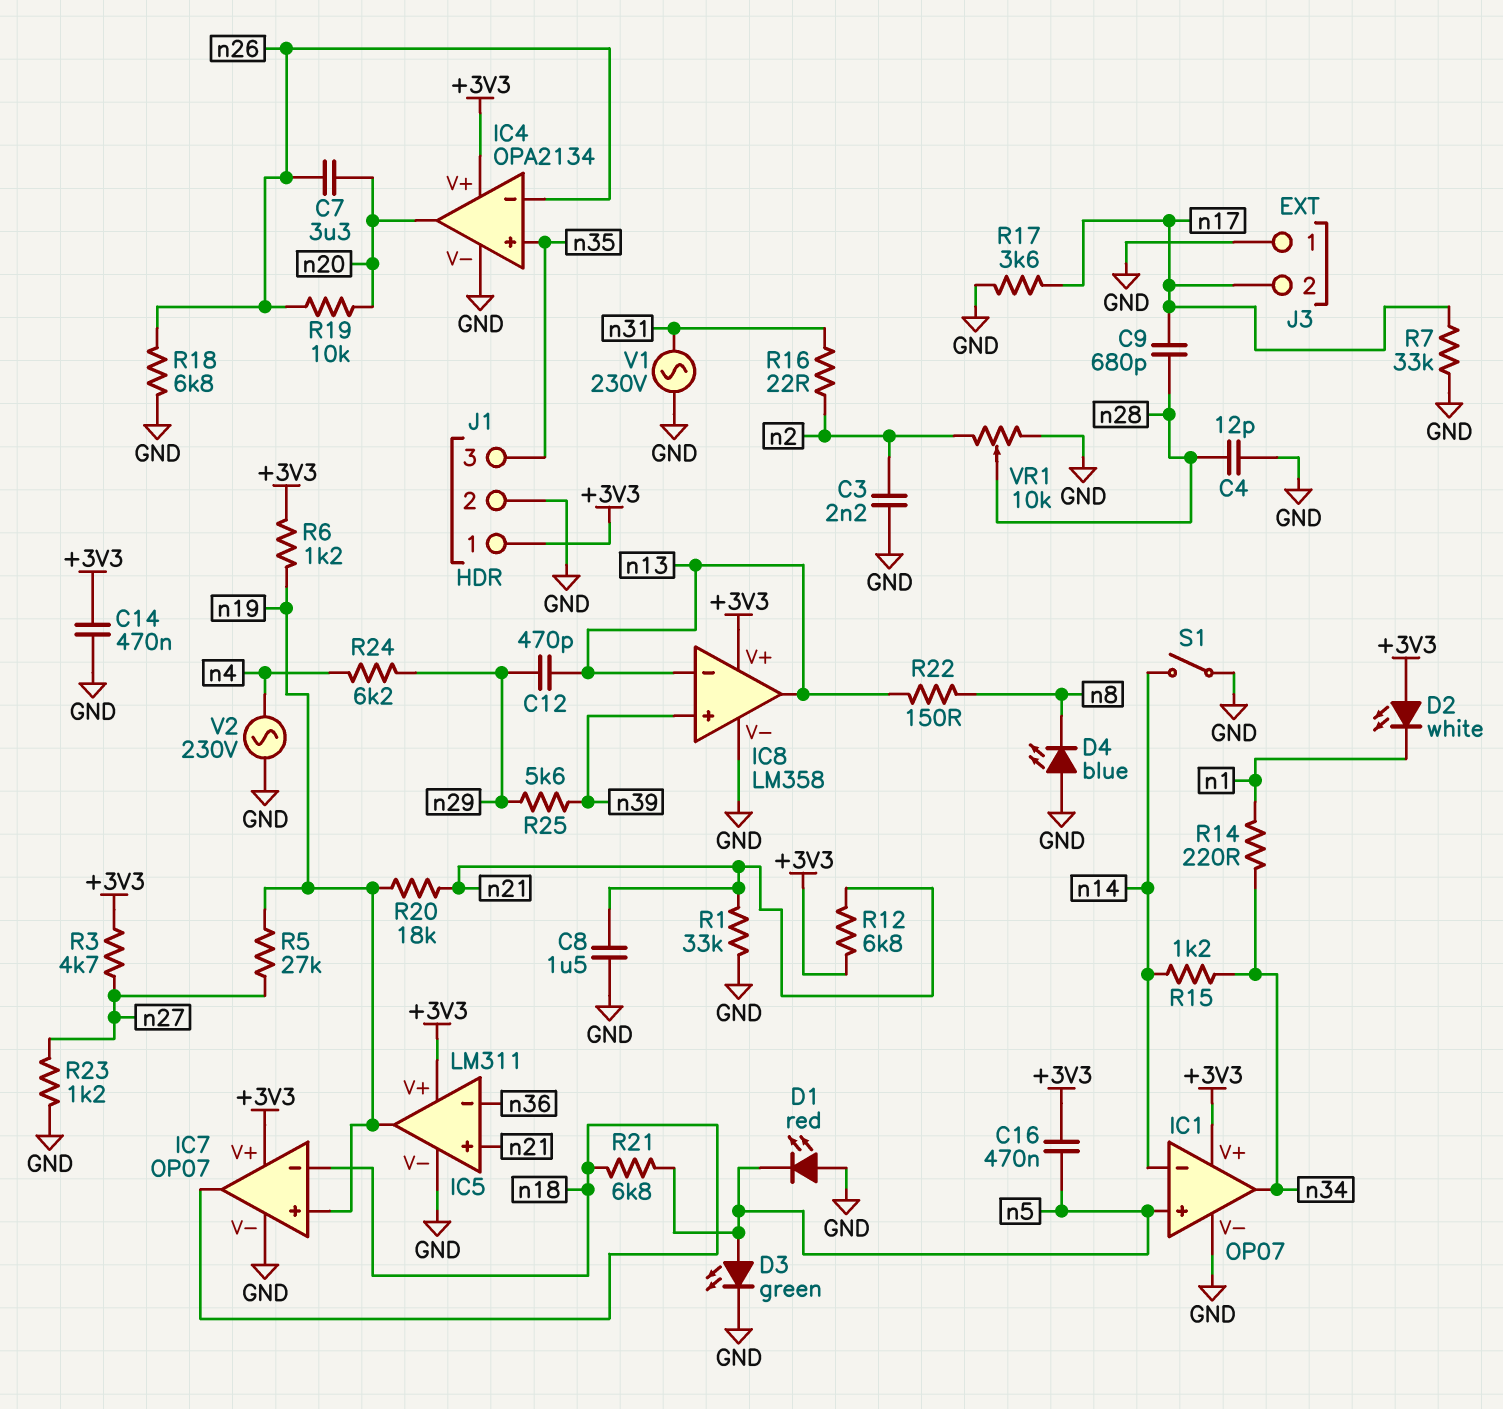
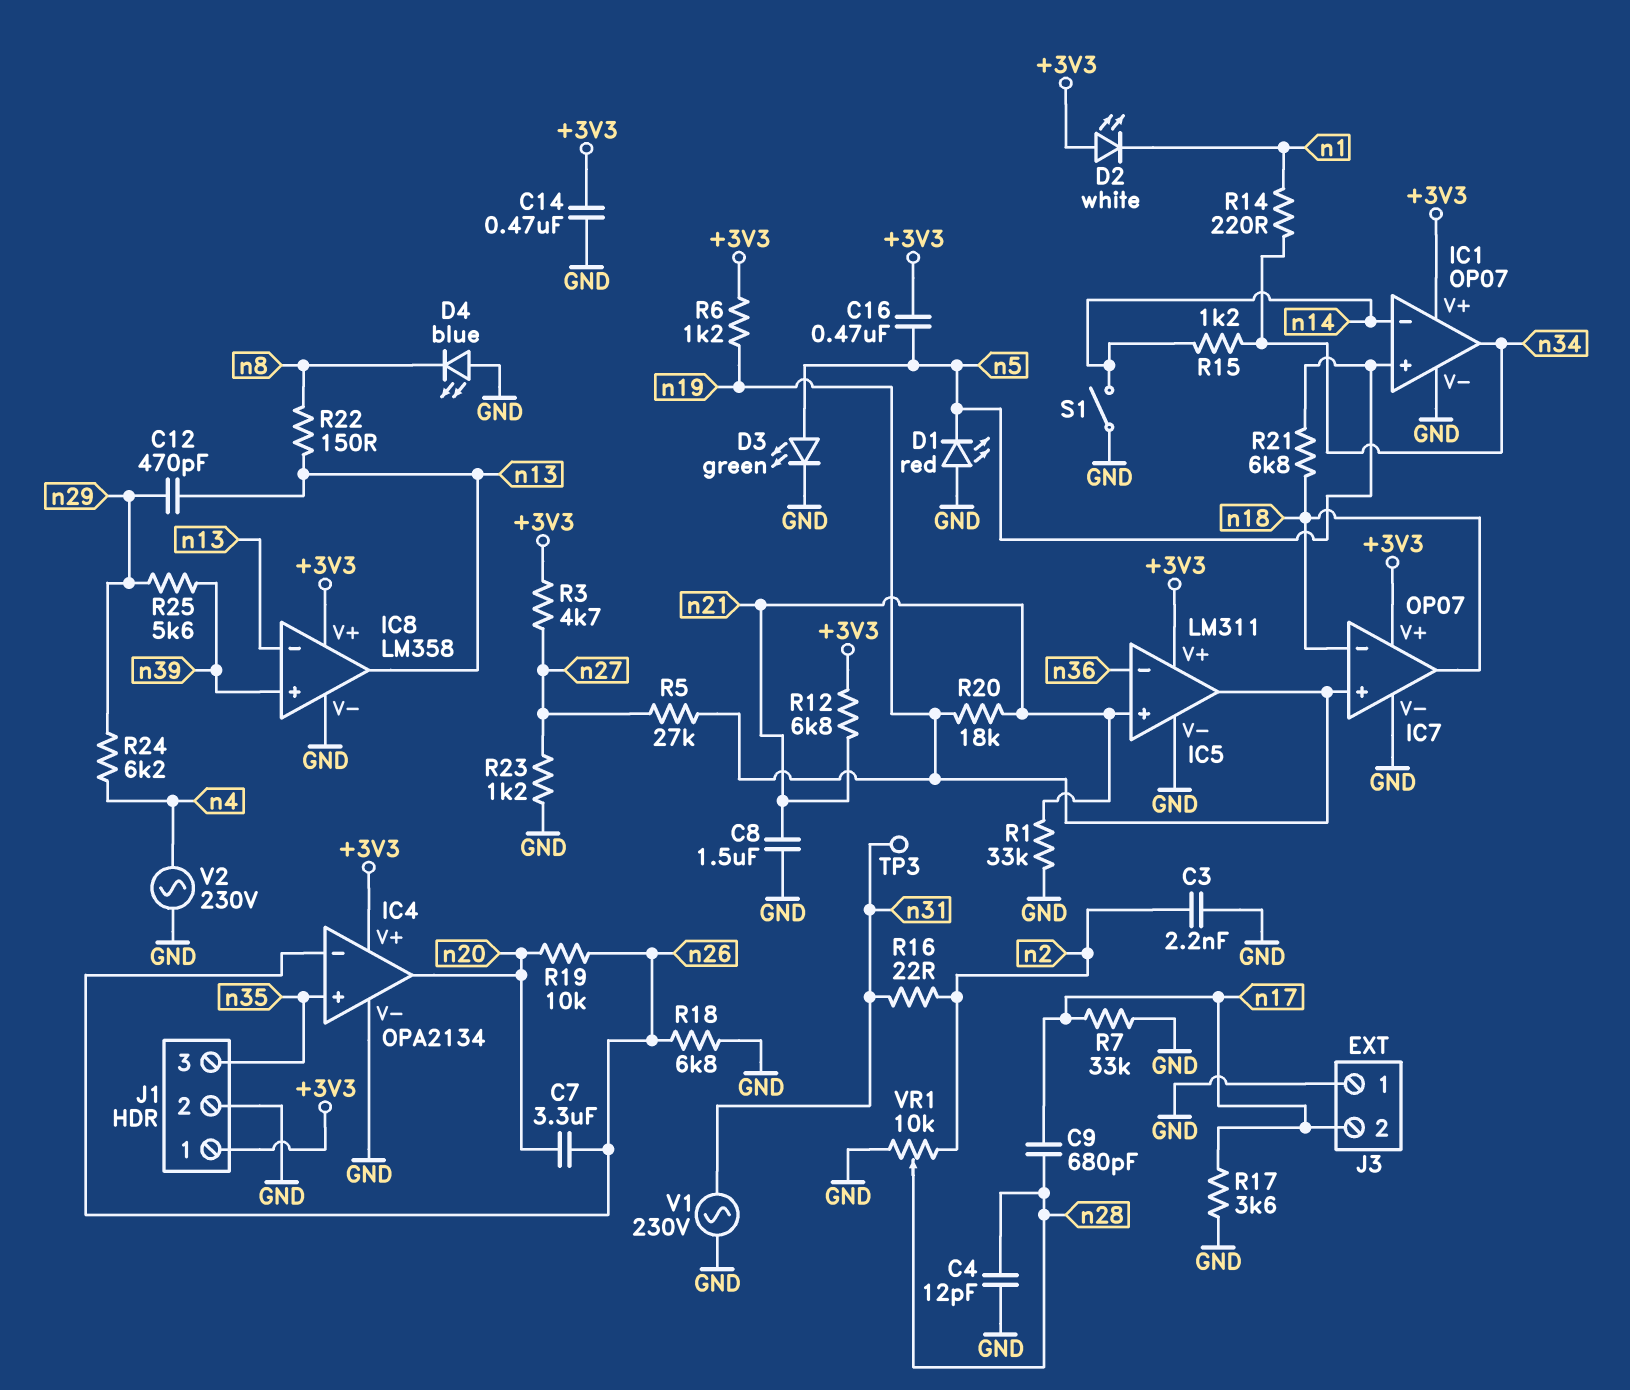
TP3: none -> test point (n31)

